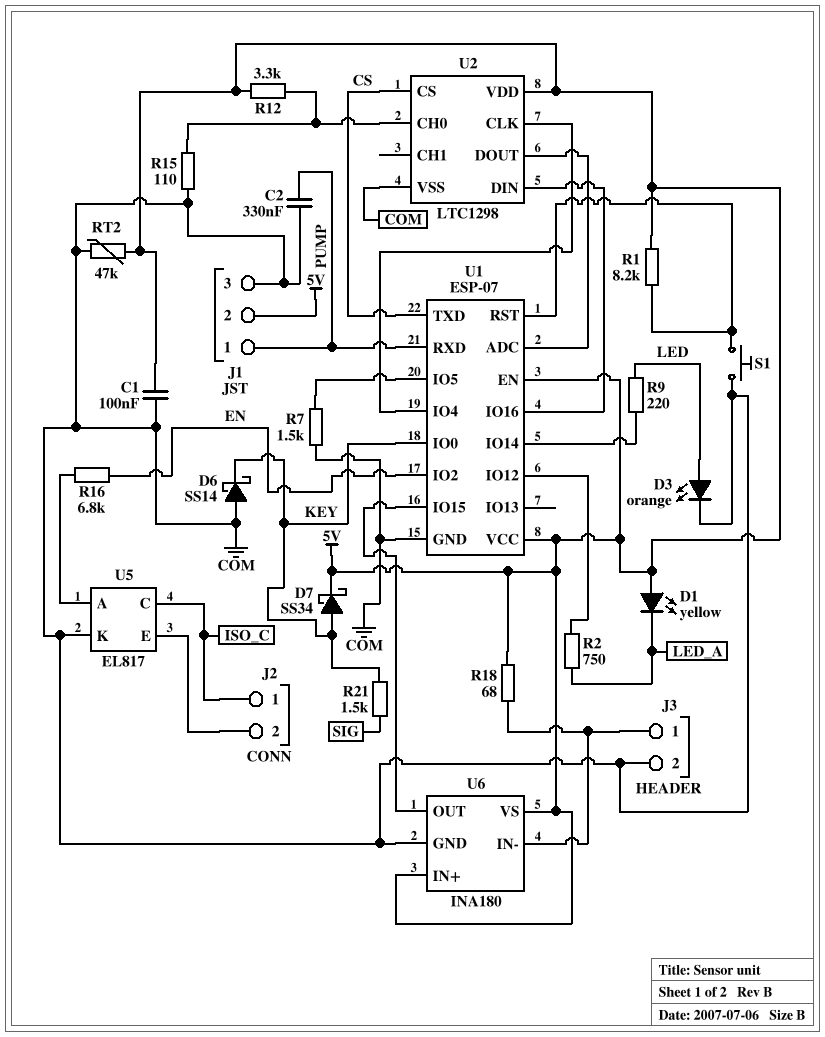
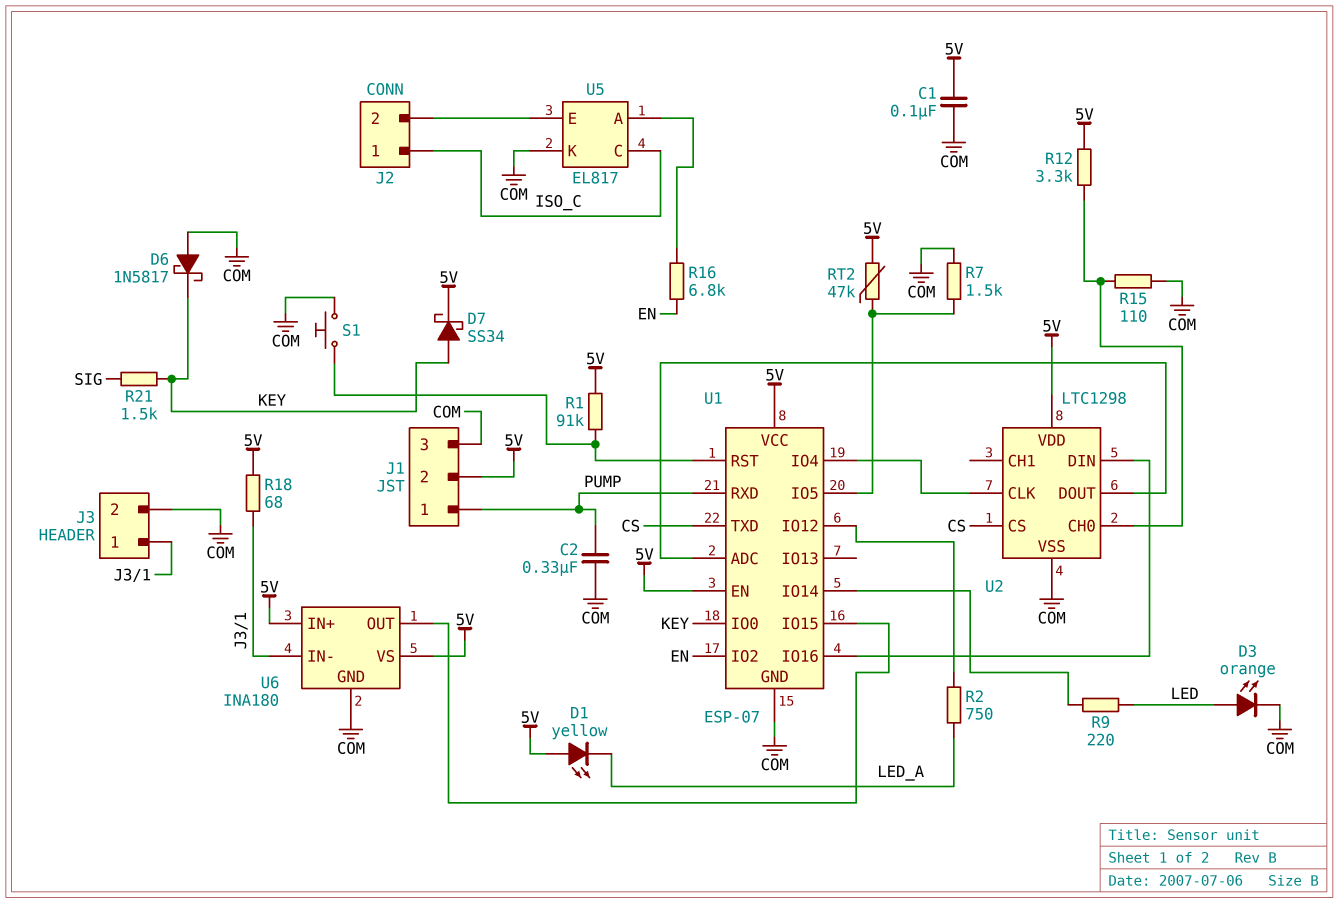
D6: schottky SS14 (A COM, K KEY) -> schottky 1N5817 (A COM, K KEY)
R1: 8.2k (5V, U1/RST) -> 91k (5V, U1/RST)
RT2: 47k (5V, COM) -> 47k (5V, U1/IO5)

